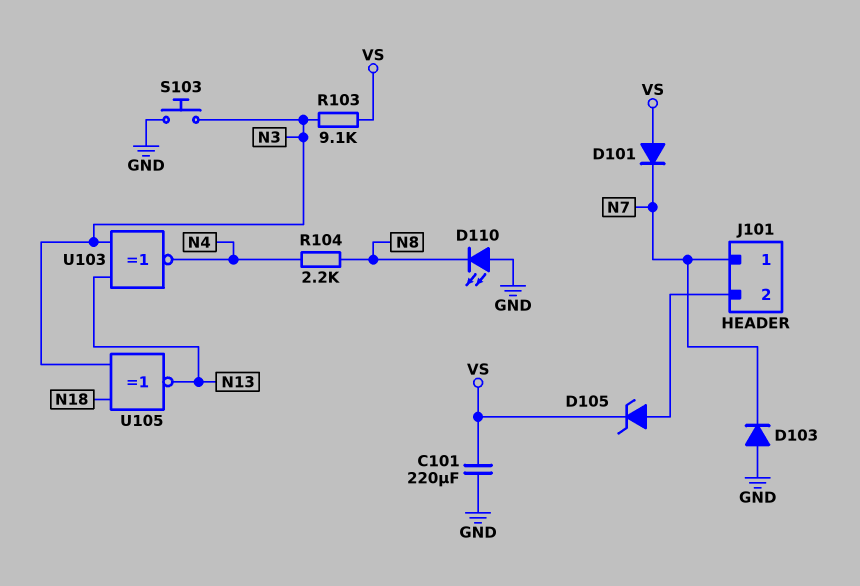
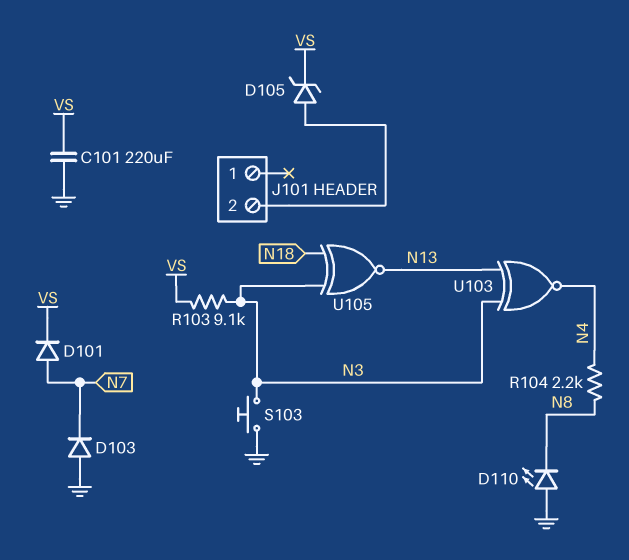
D101: diode (A VS, K N7) -> diode (A N7, K VS)
J101 pin 1: N7 -> none

